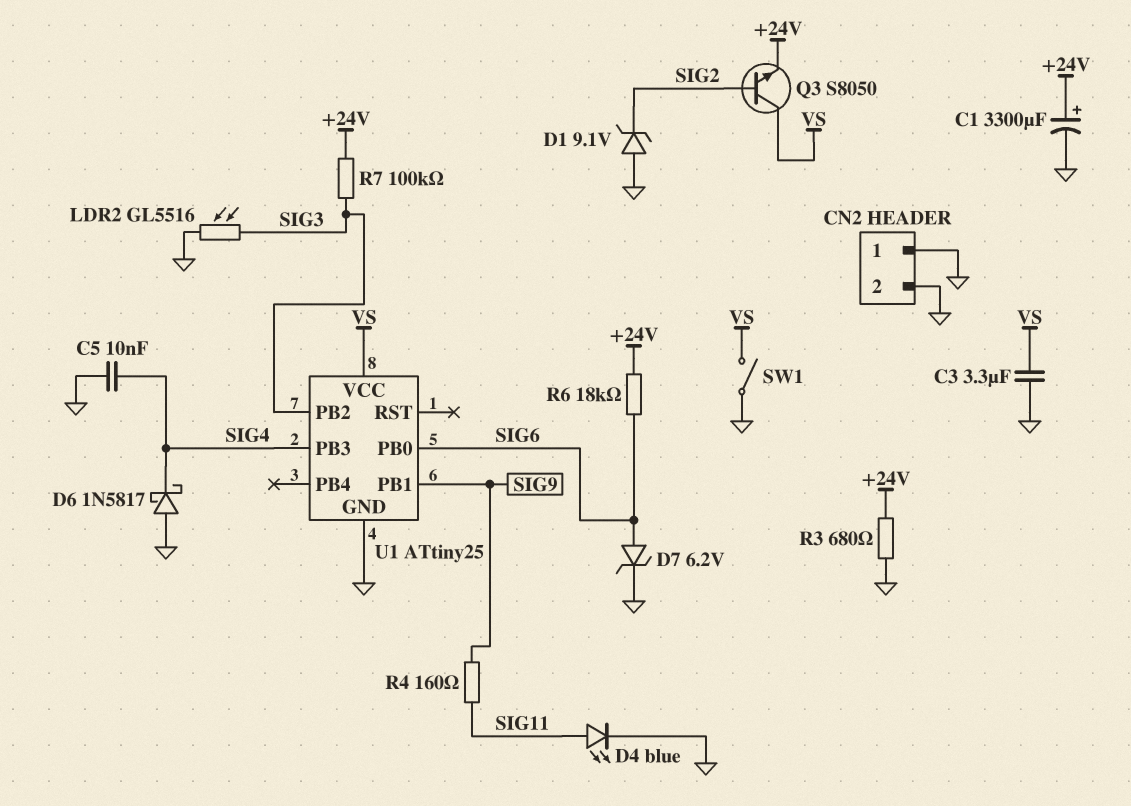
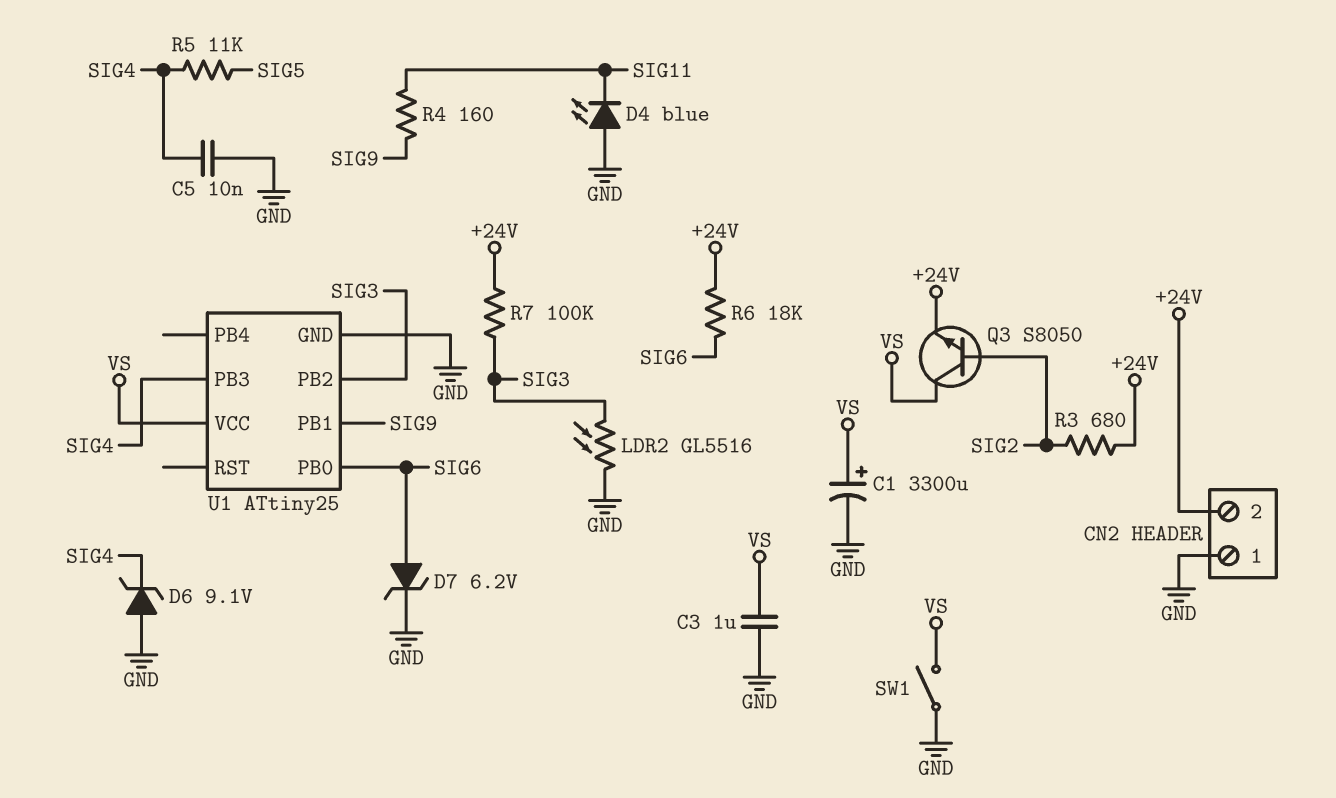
C1: 3300uF (plus +24V, minus GND) -> 3300uF (plus VS, minus GND)
C3: 3.3uF (GND, VS) -> 1uF (GND, VS)
CN2 pin 2: GND -> +24V
D1: zener 9.1V (A GND, K SIG2) -> none
D4: LED blue (A SIG11, K GND) -> LED blue (A GND, K SIG11)
D6: schottky 1N5817 (A GND, K SIG4) -> zener 9.1V (A GND, K SIG4)
R3: 680 (+24V, GND) -> 680 (+24V, SIG2)
R5: none -> 11k (SIG4, SIG5)

